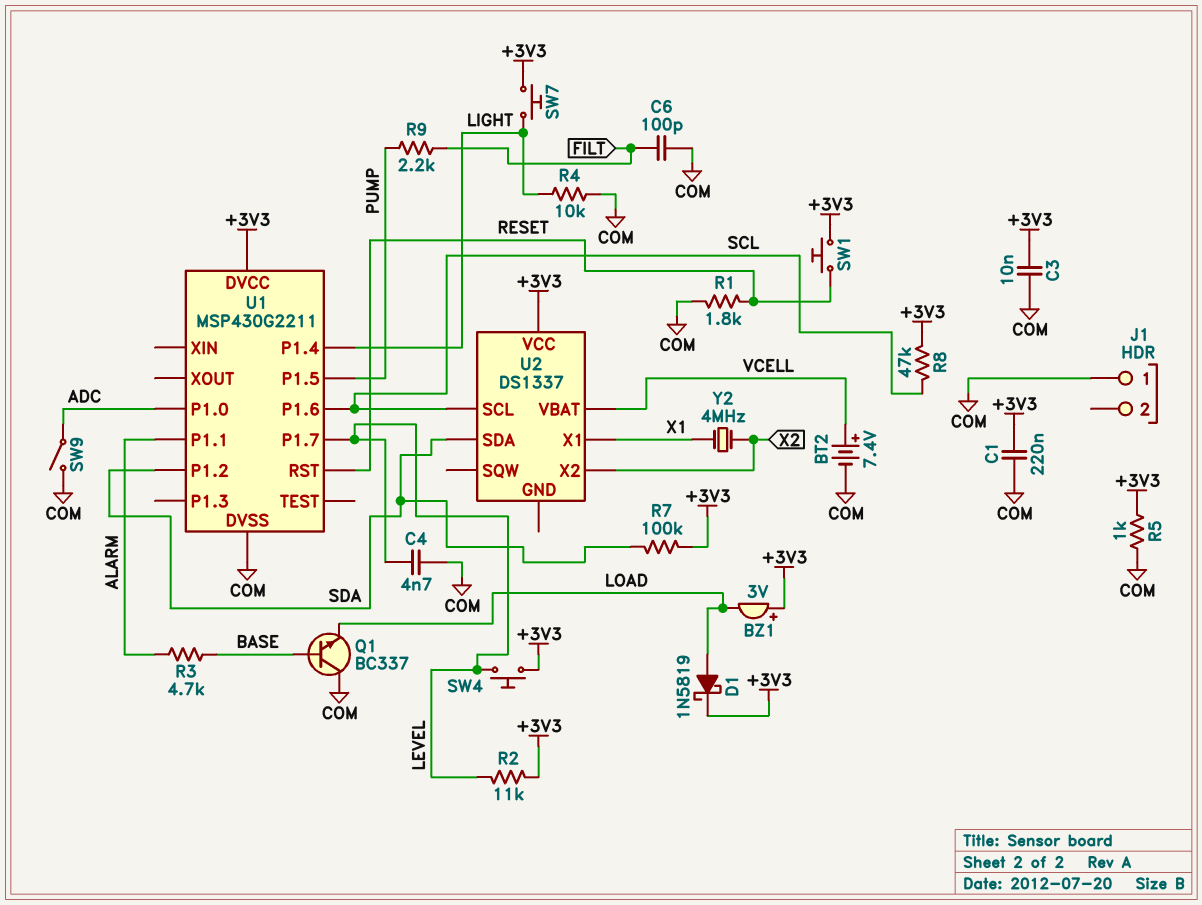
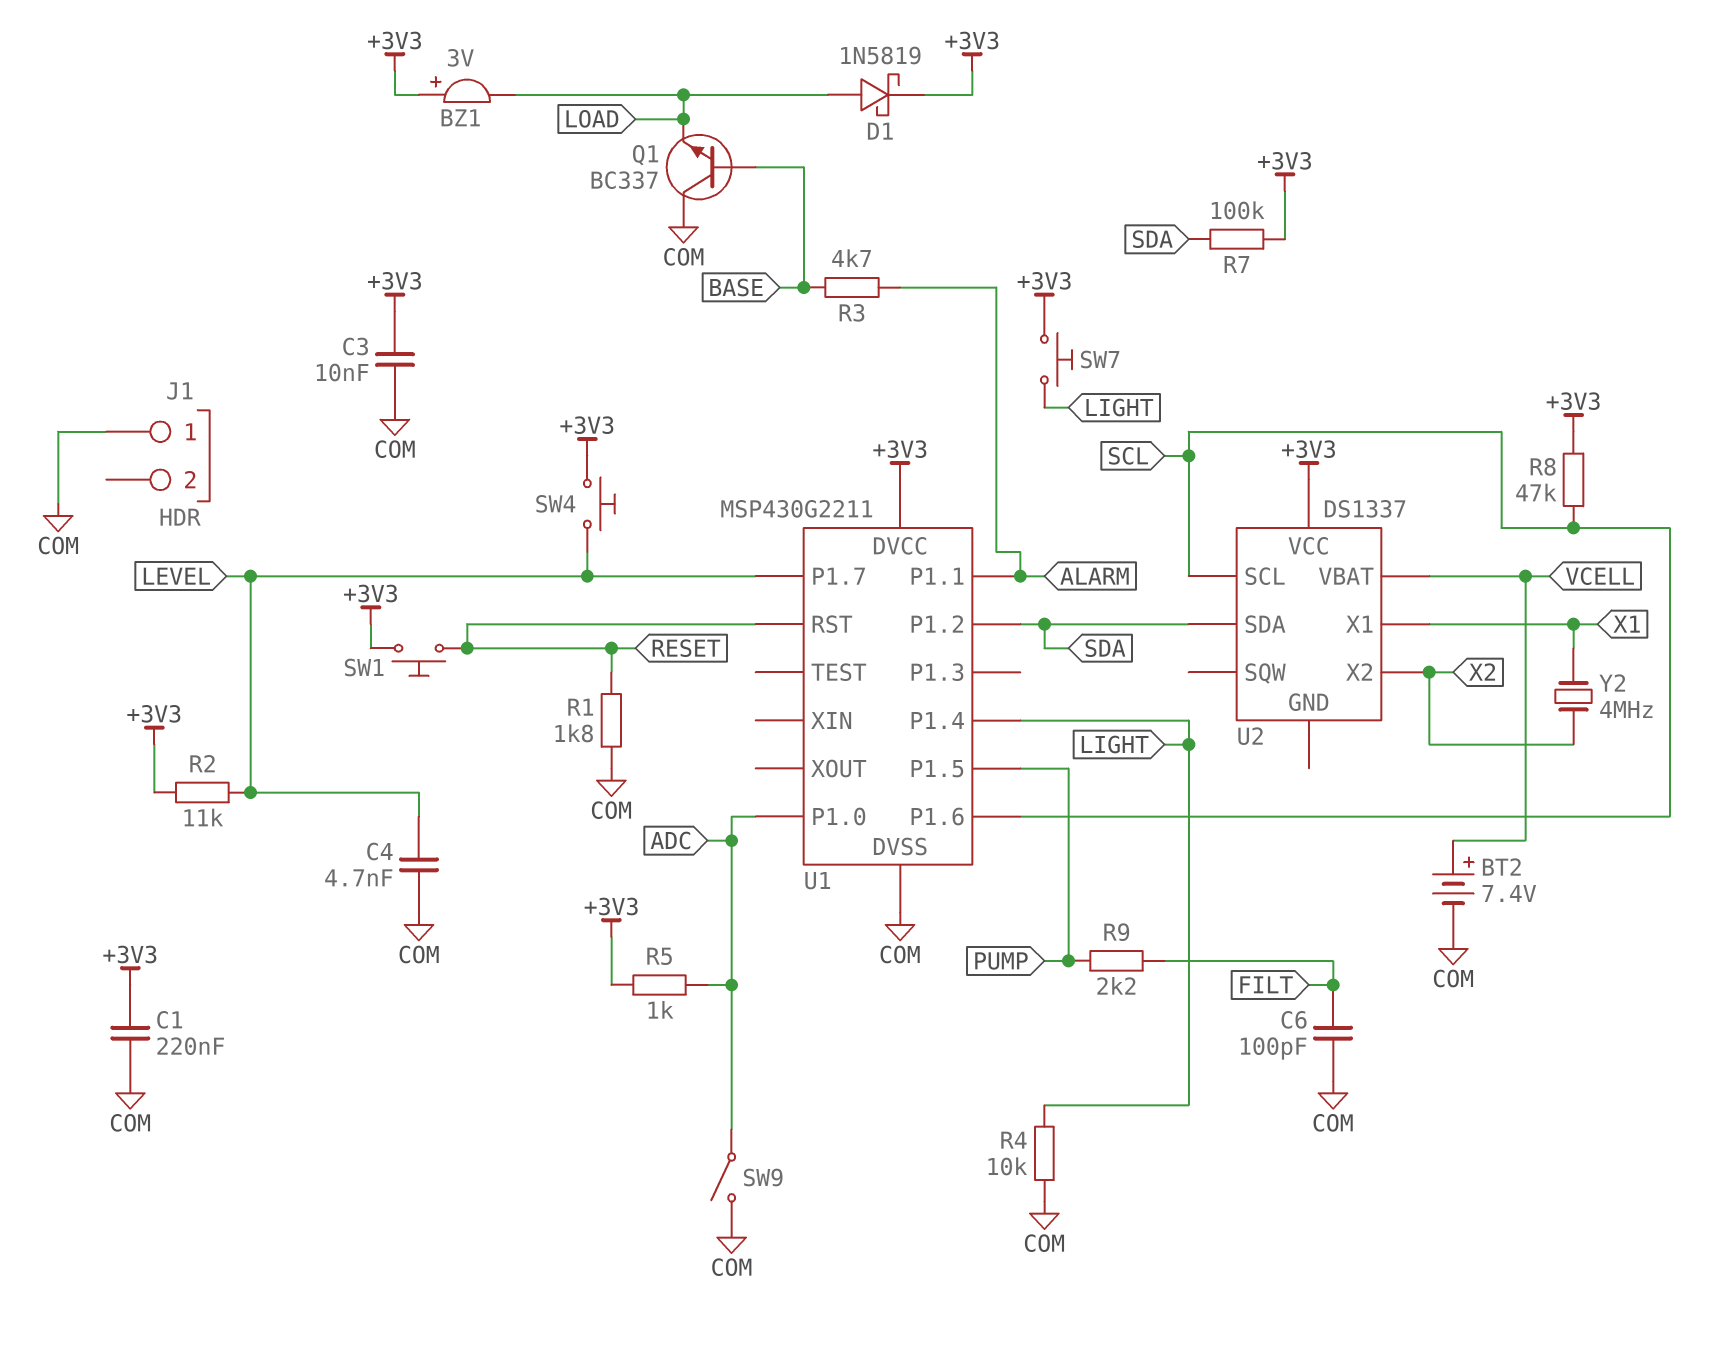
R5: 1k (+3V3, COM) -> 1k (+3V3, ADC)

